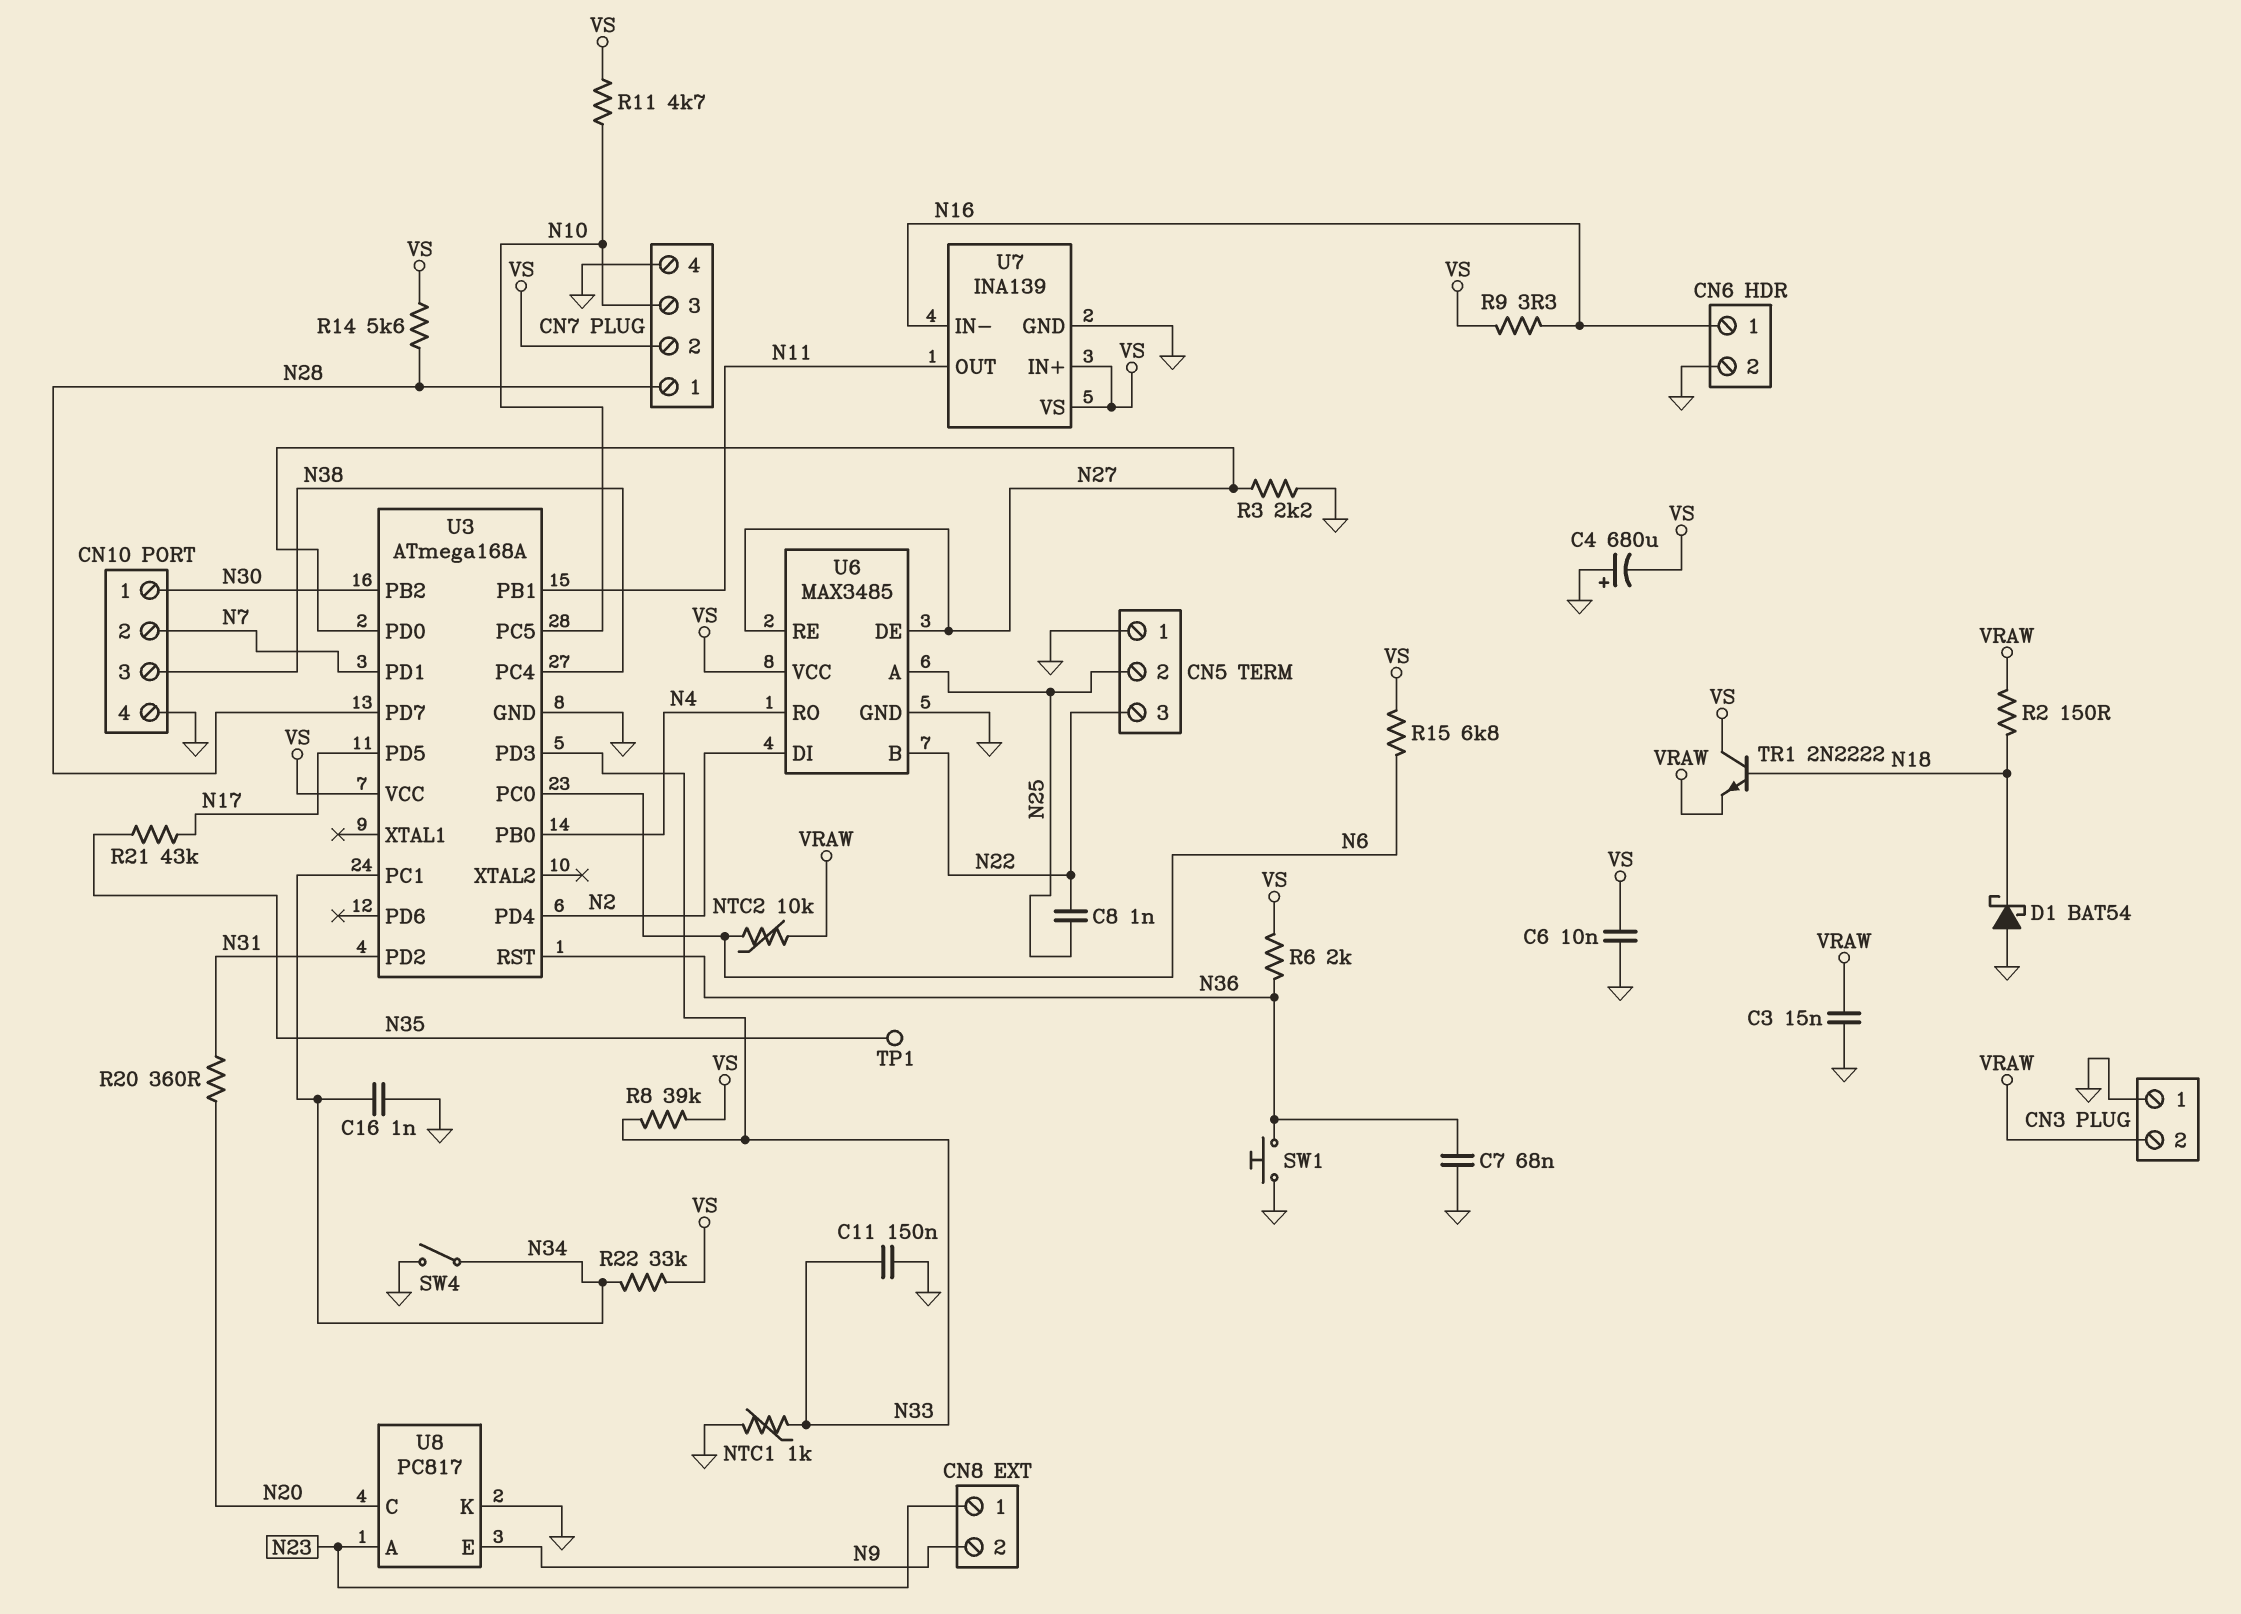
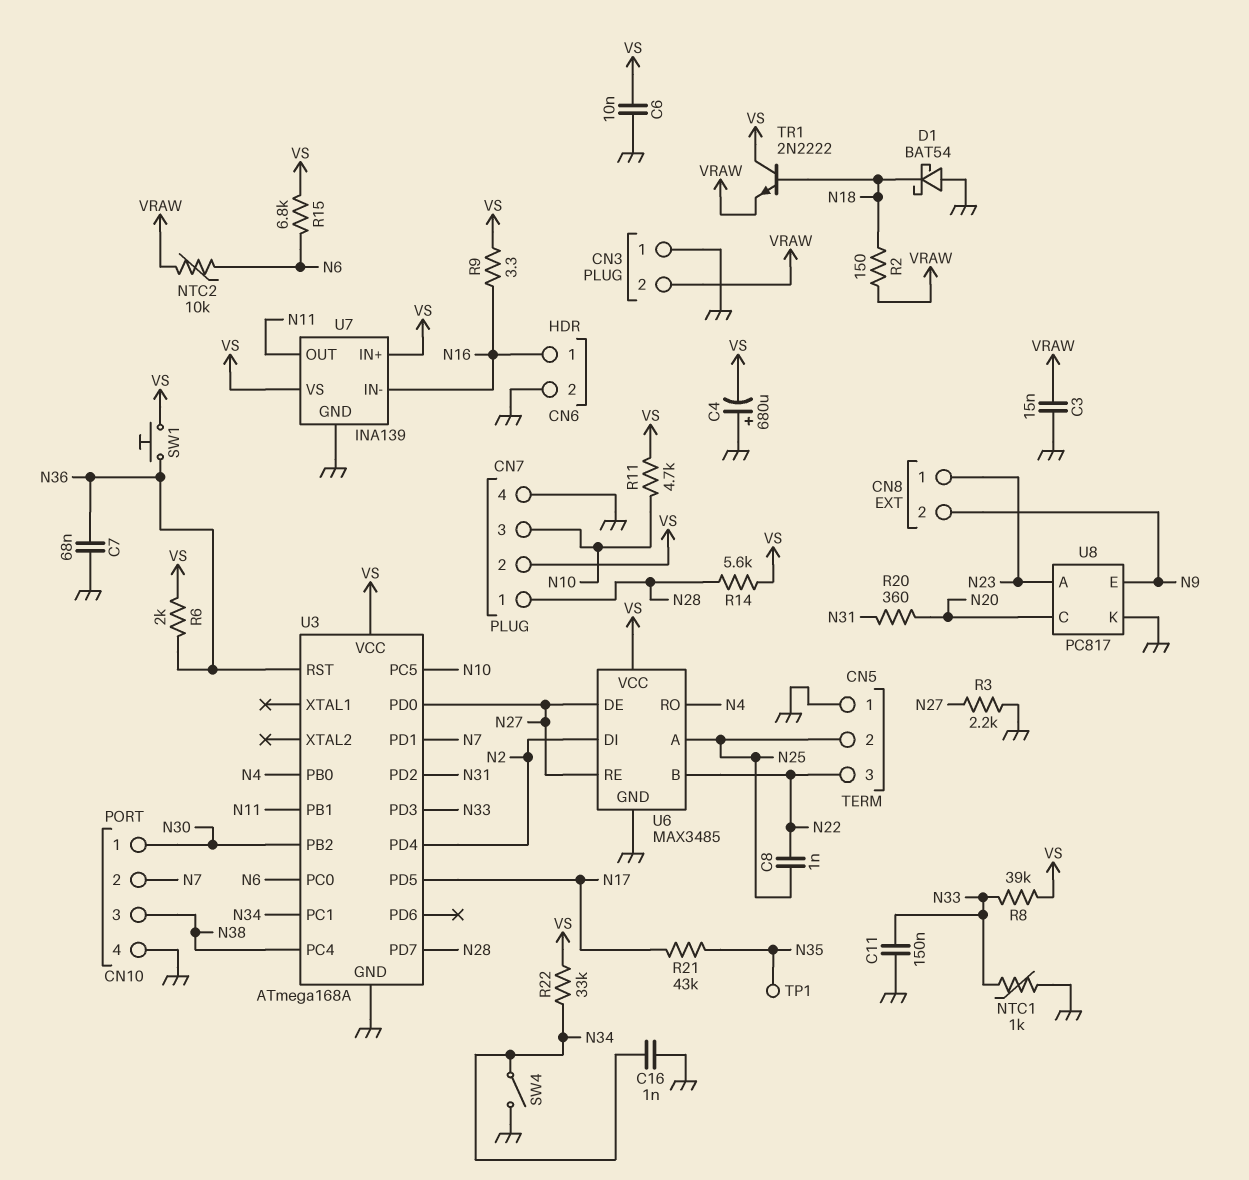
SW1: button (GND, N36) -> button (N36, VS)

